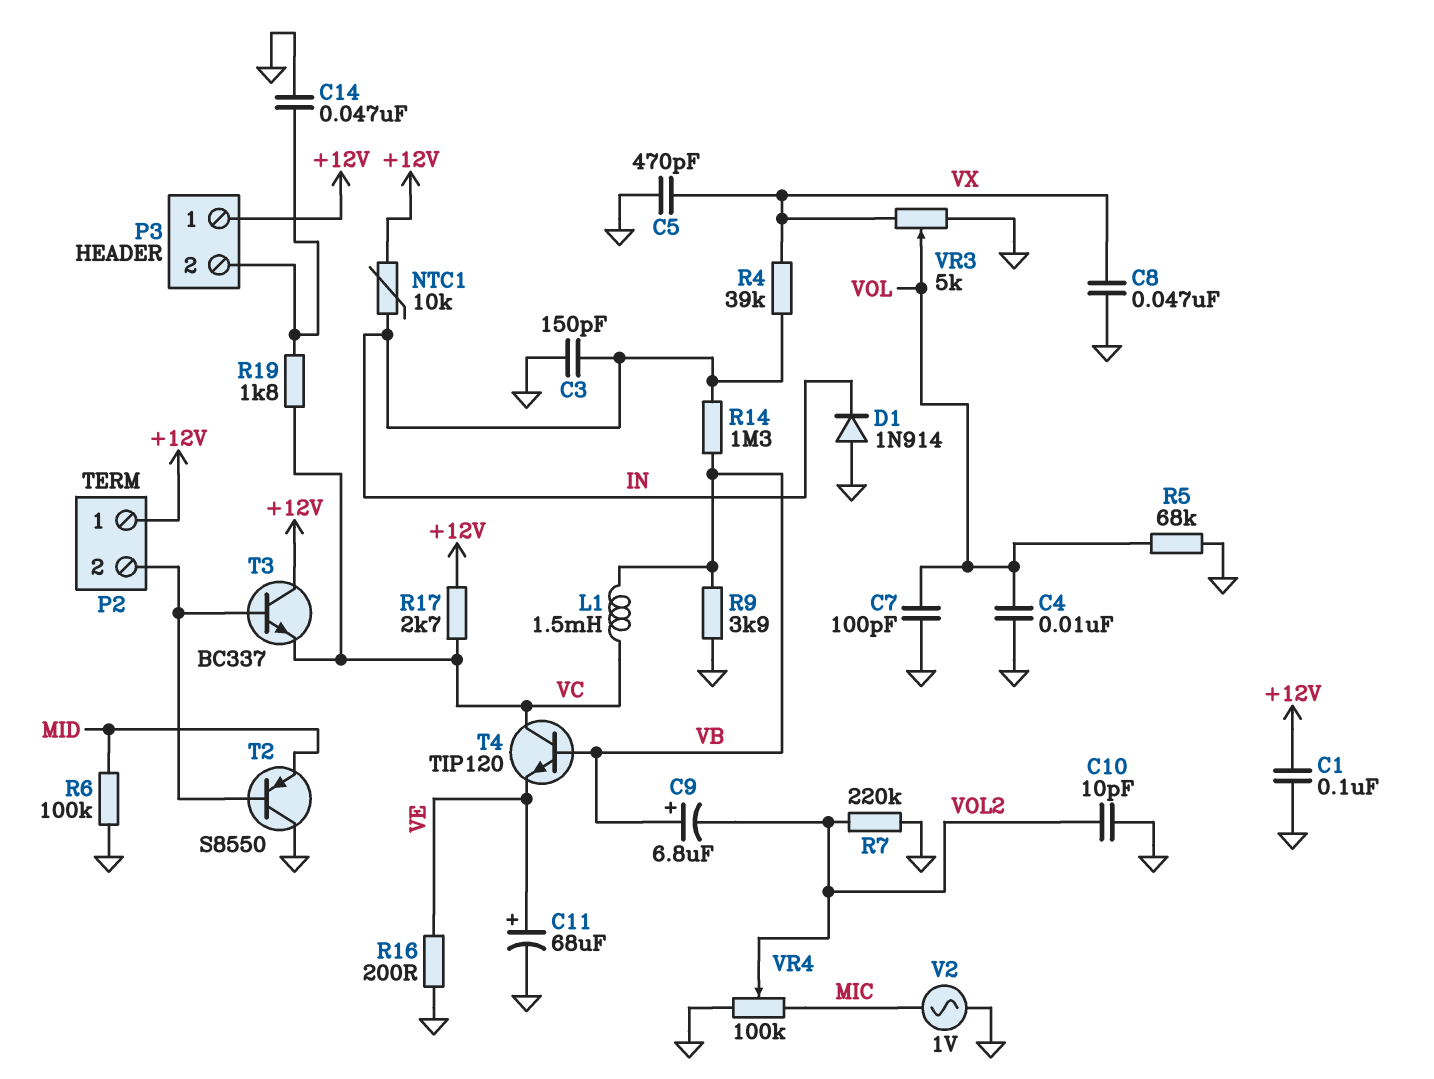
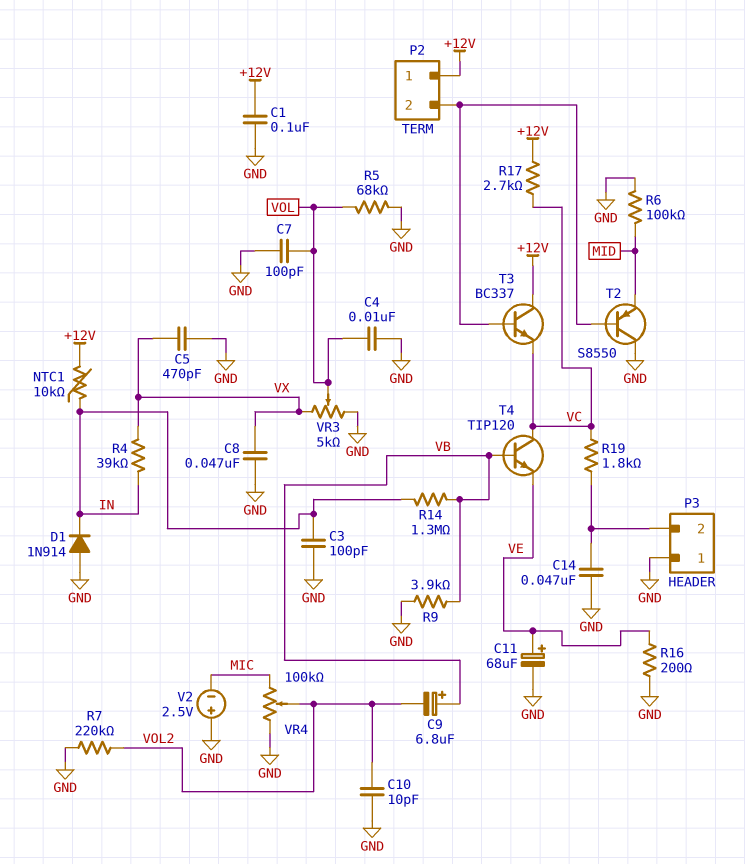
C3: 150pF (GND, IN) -> 100pF (GND, IN)
L1: 1.5mH (VB, VC) -> none
P3 pin 1: +12V -> GND
V2: AC 1V (GND, MIC) -> 2.5V (plus GND, minus MIC)

